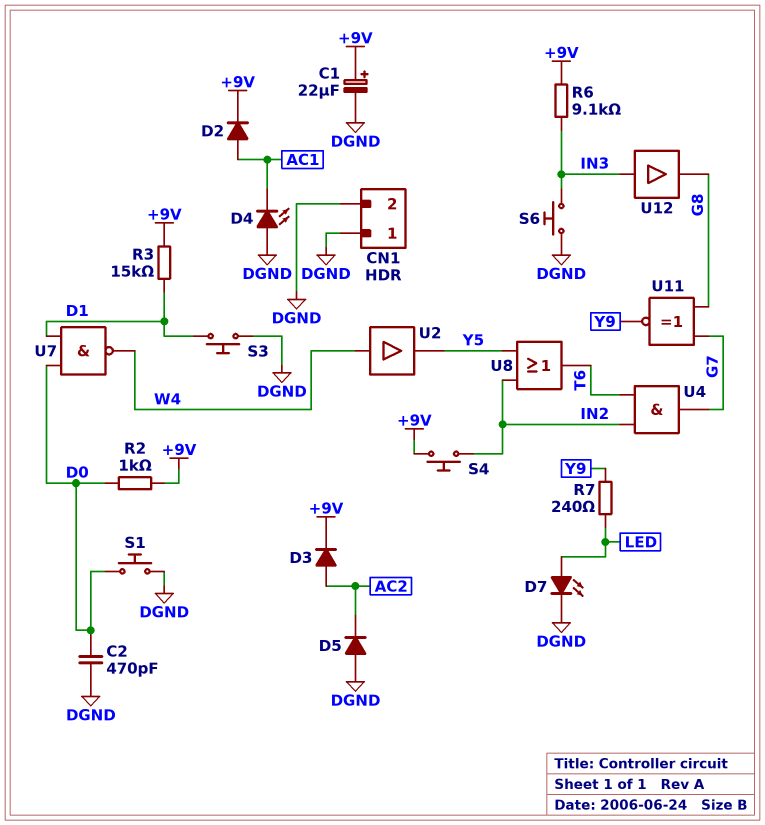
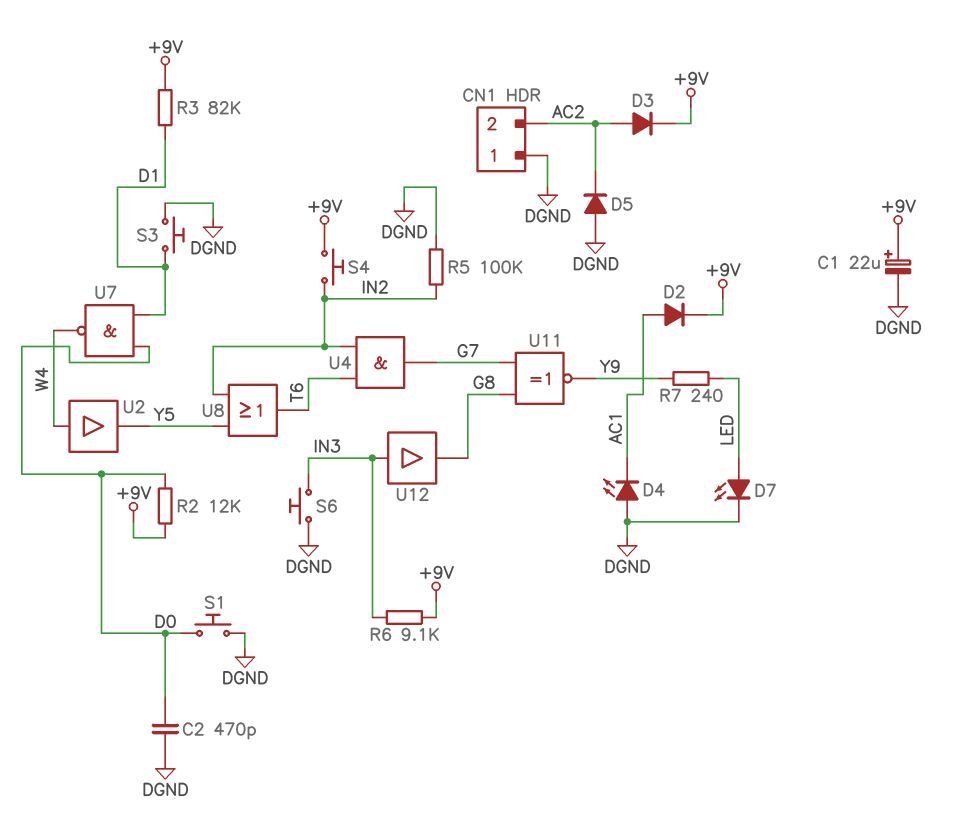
CN1 pin 2: DGND -> AC2
R2: 1k (+9V, D0) -> 12k (+9V, D0)
R3: 15k (+9V, D1) -> 82k (+9V, D1)
R5: none -> 100k (DGND, IN2)

